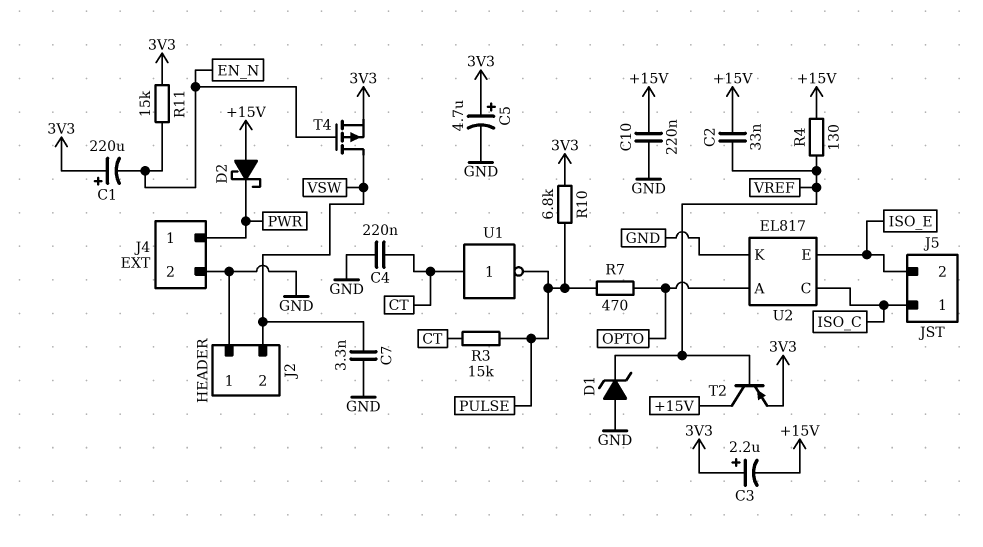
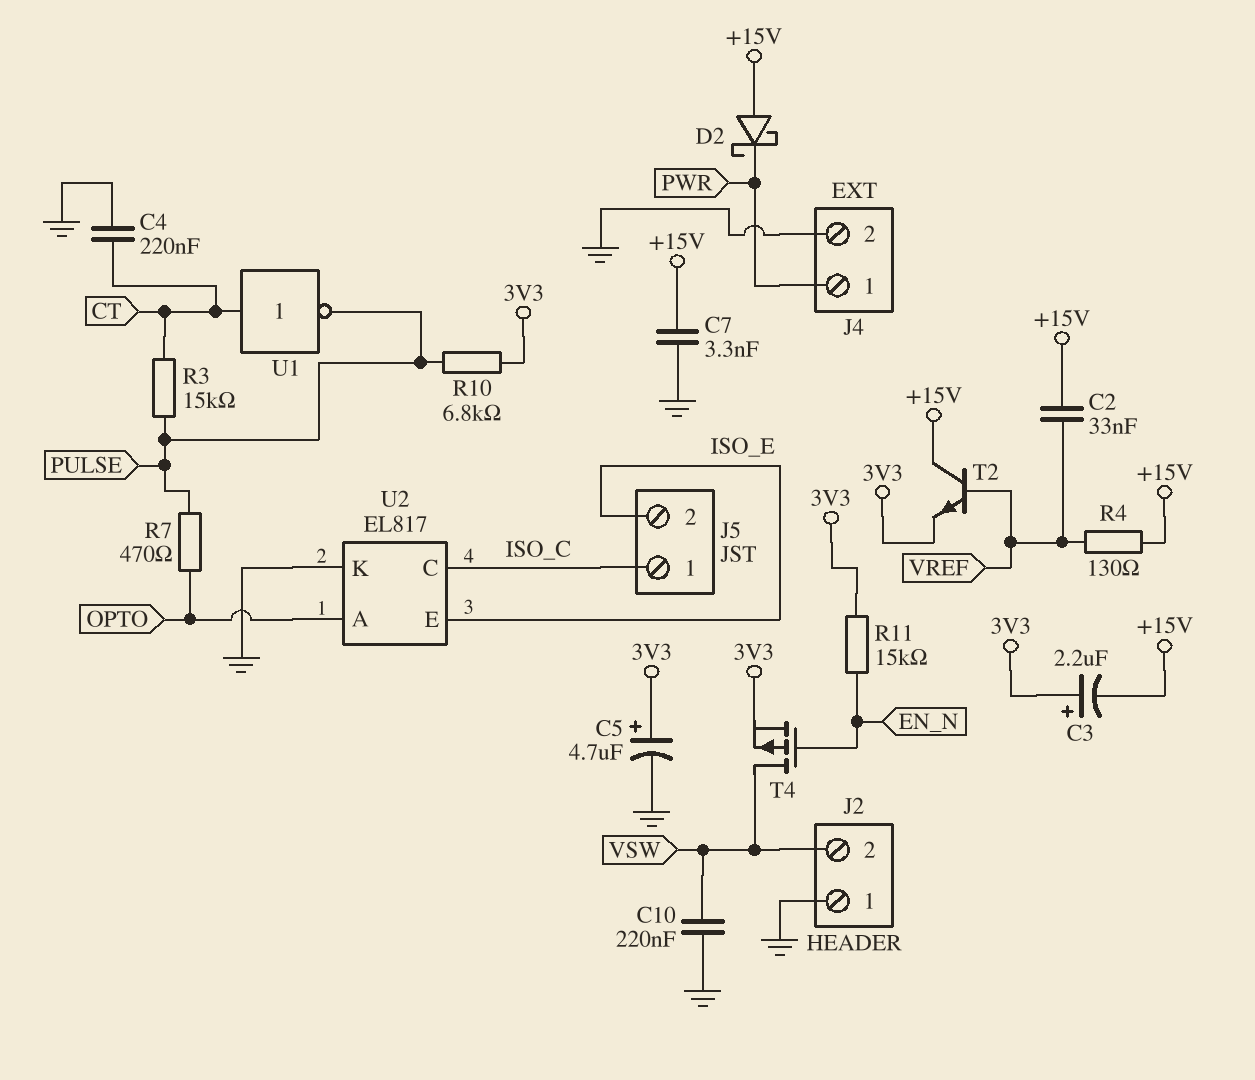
C1: 220uF (plus 3V3, minus EN_N) -> none
C7: 3.3nF (GND, VSW) -> 3.3nF (+15V, GND)
C10: 220nF (+15V, GND) -> 220nF (GND, VSW)
D1: zener (A GND, K VREF) -> none
T2: PNP (B VREF, C +15V, E 3V3) -> NPN (B VREF, C +15V, E 3V3)

